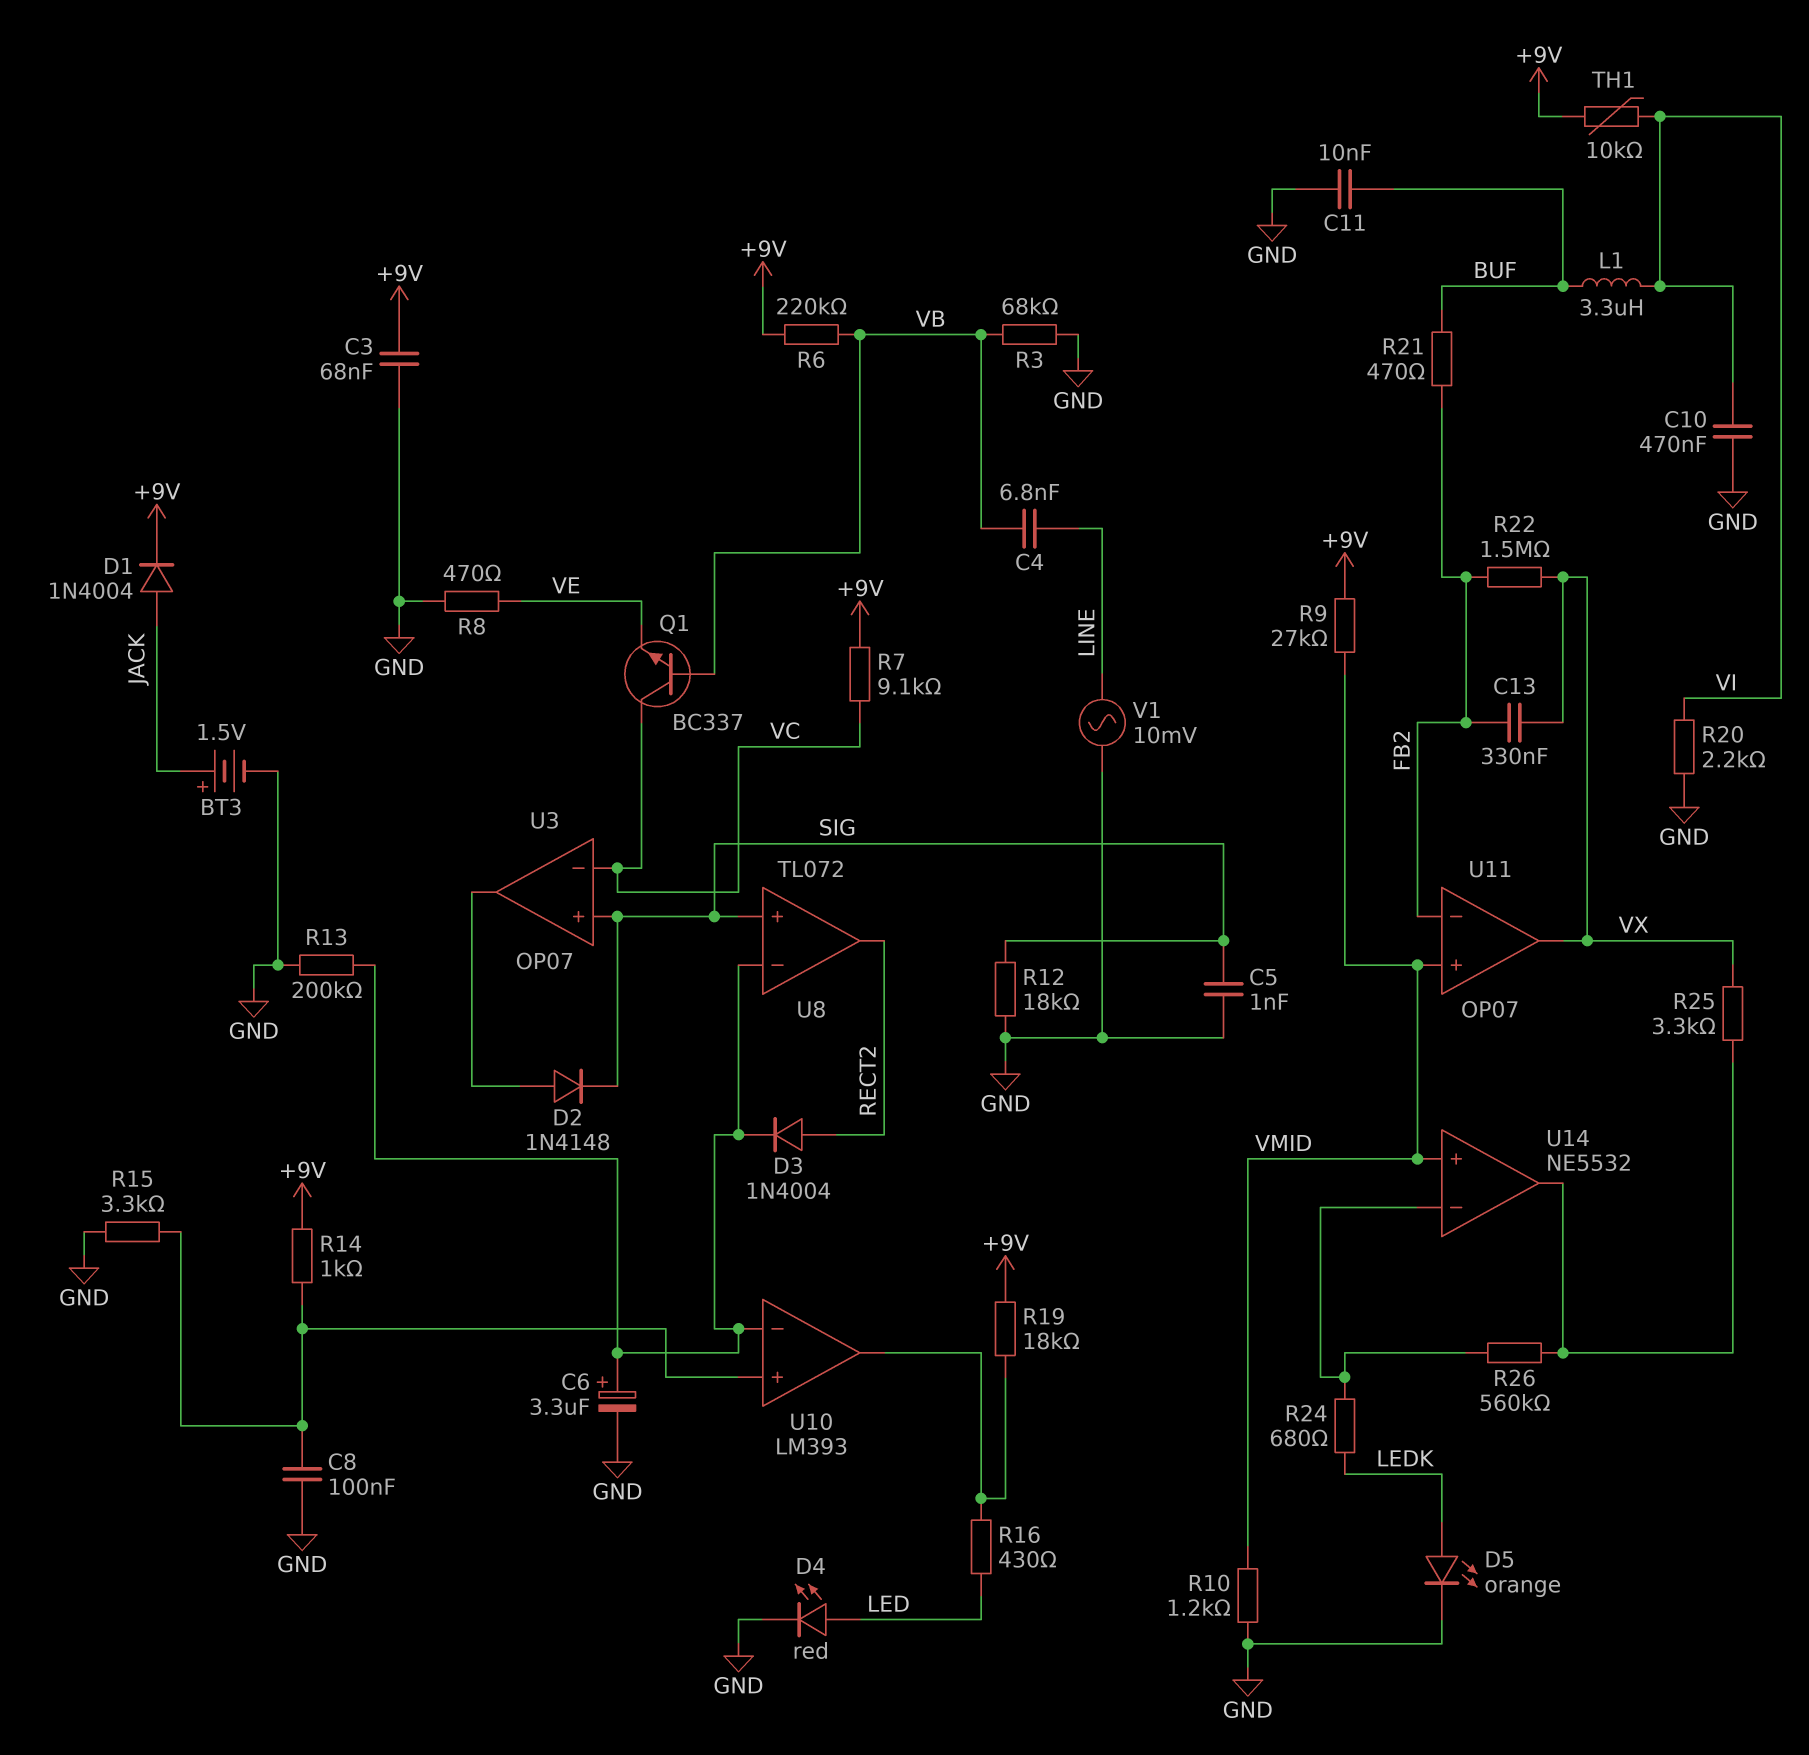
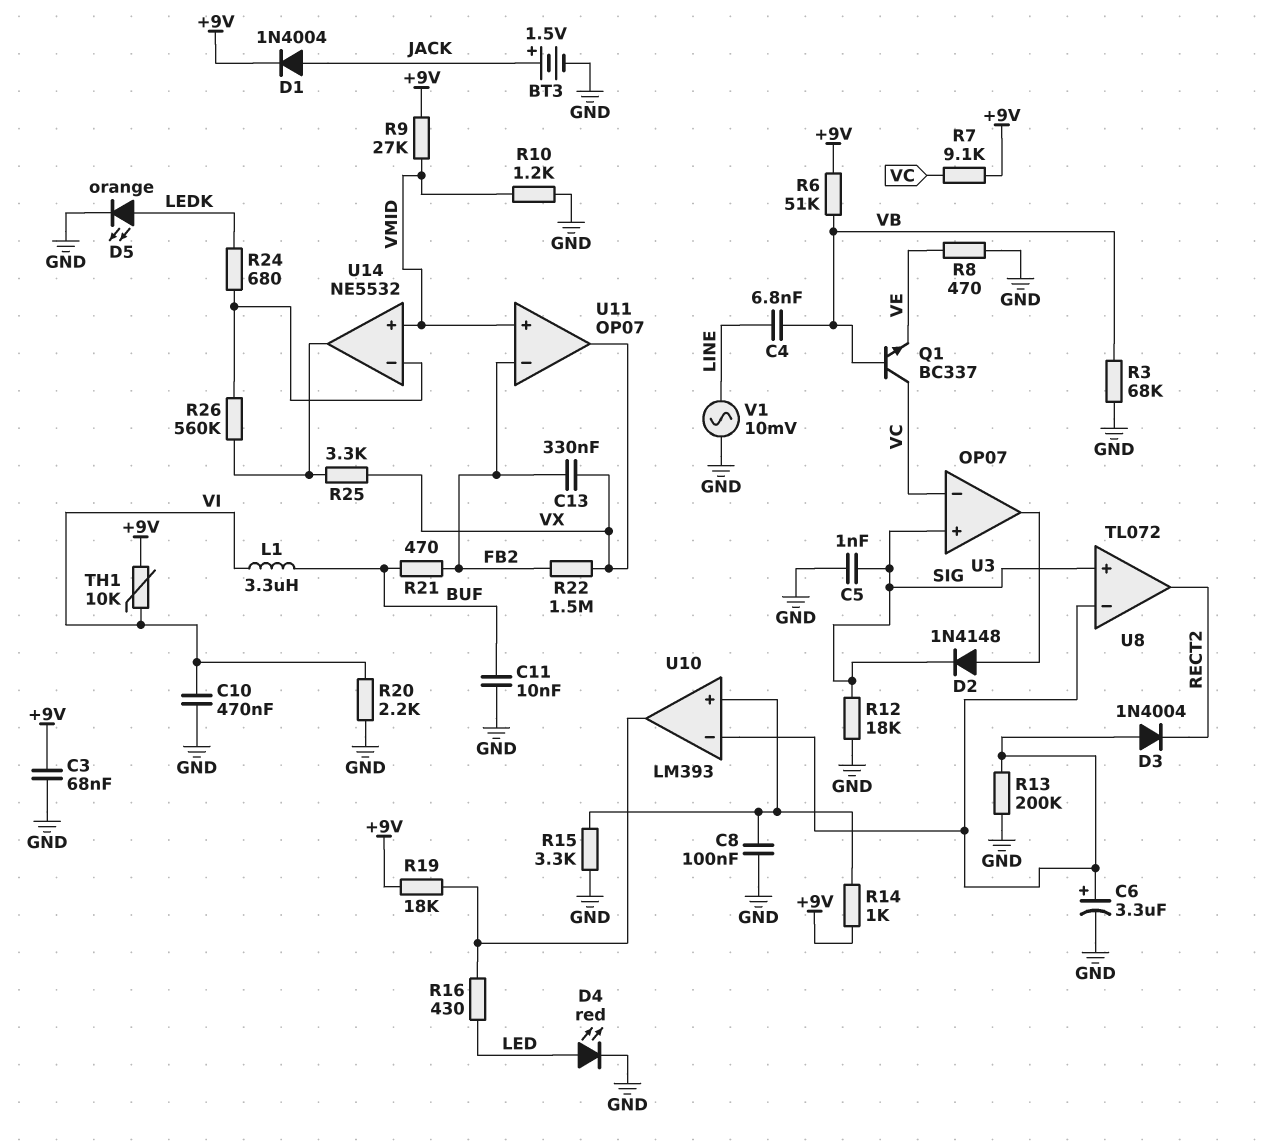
D3: diode 1N4004 (A RECT2, K U8/in-) -> diode 1N4004 (A U8/in-, K RECT2)
R6: 220k (+9V, VB) -> 51k (+9V, VB)

